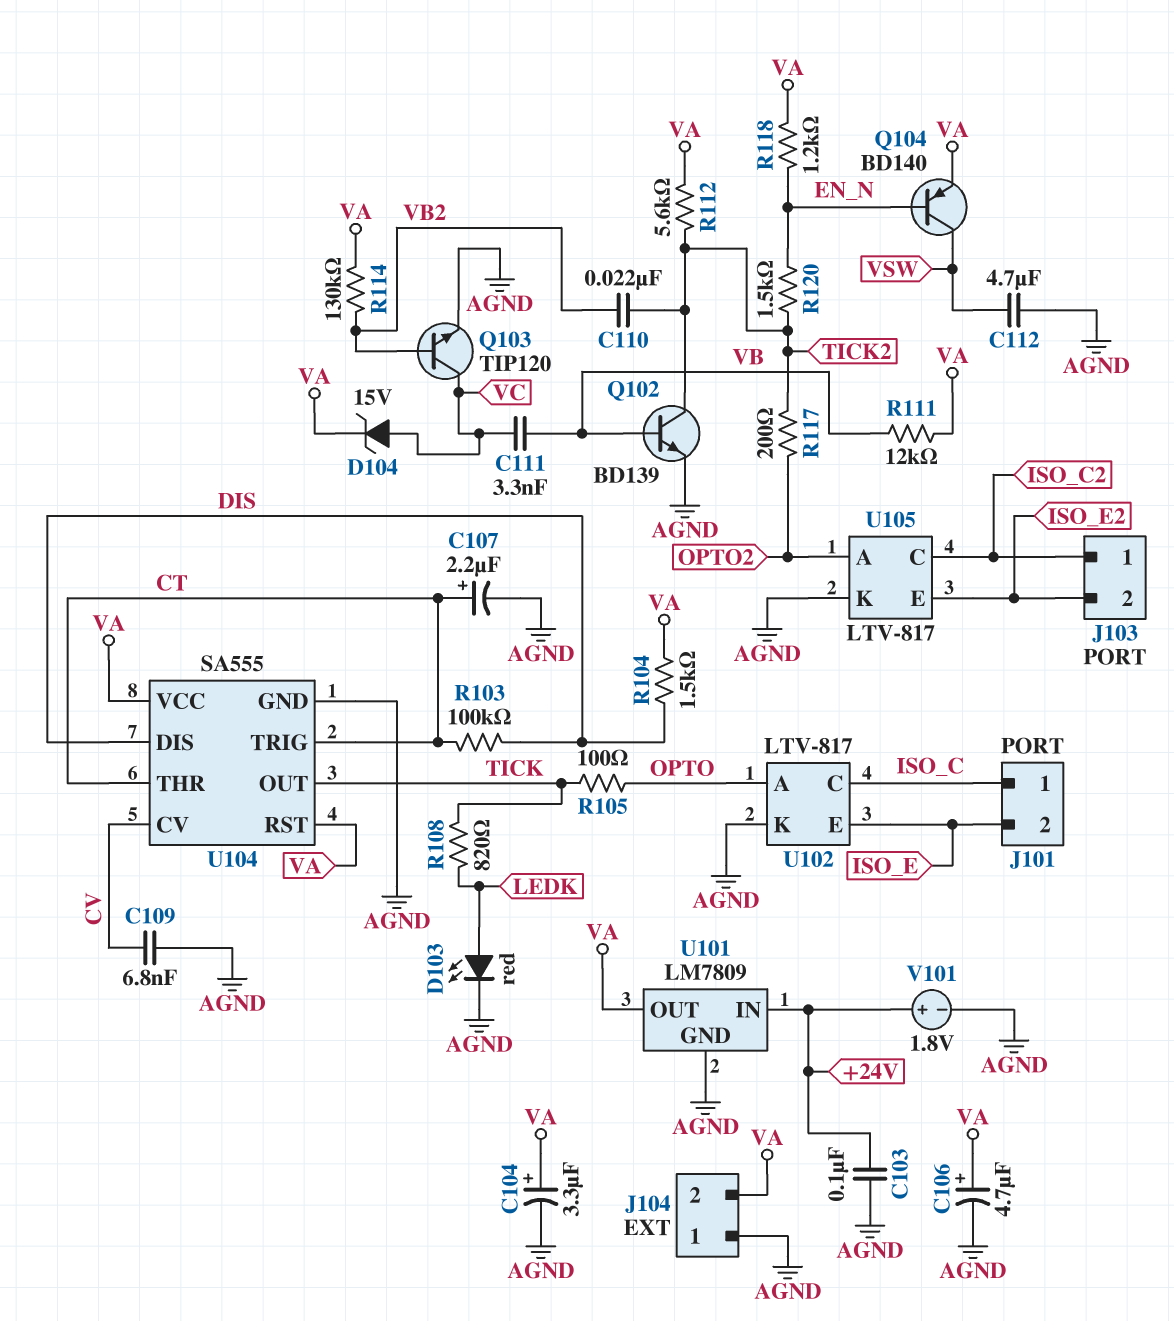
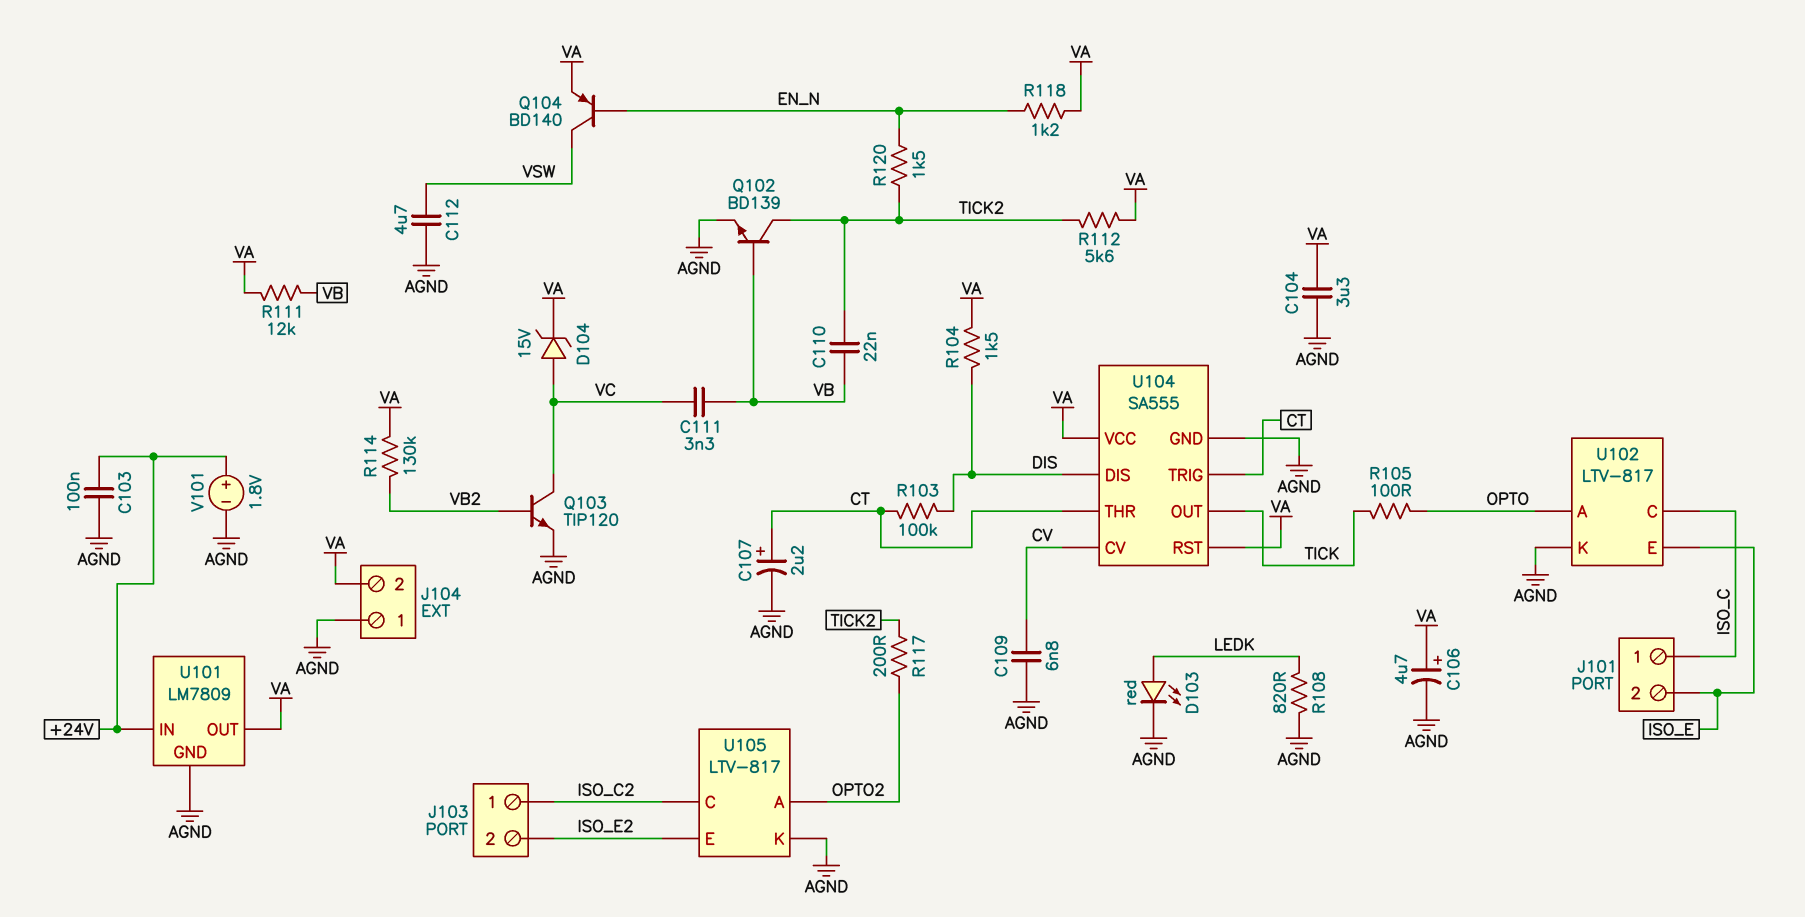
C104: 3.3uF (plus VA, minus AGND) -> 3.3uF (AGND, VA)
C110: 22nF (TICK2, VB2) -> 22nF (TICK2, VB)
R108: 820 (LEDK, TICK) -> 820 (AGND, LEDK)

